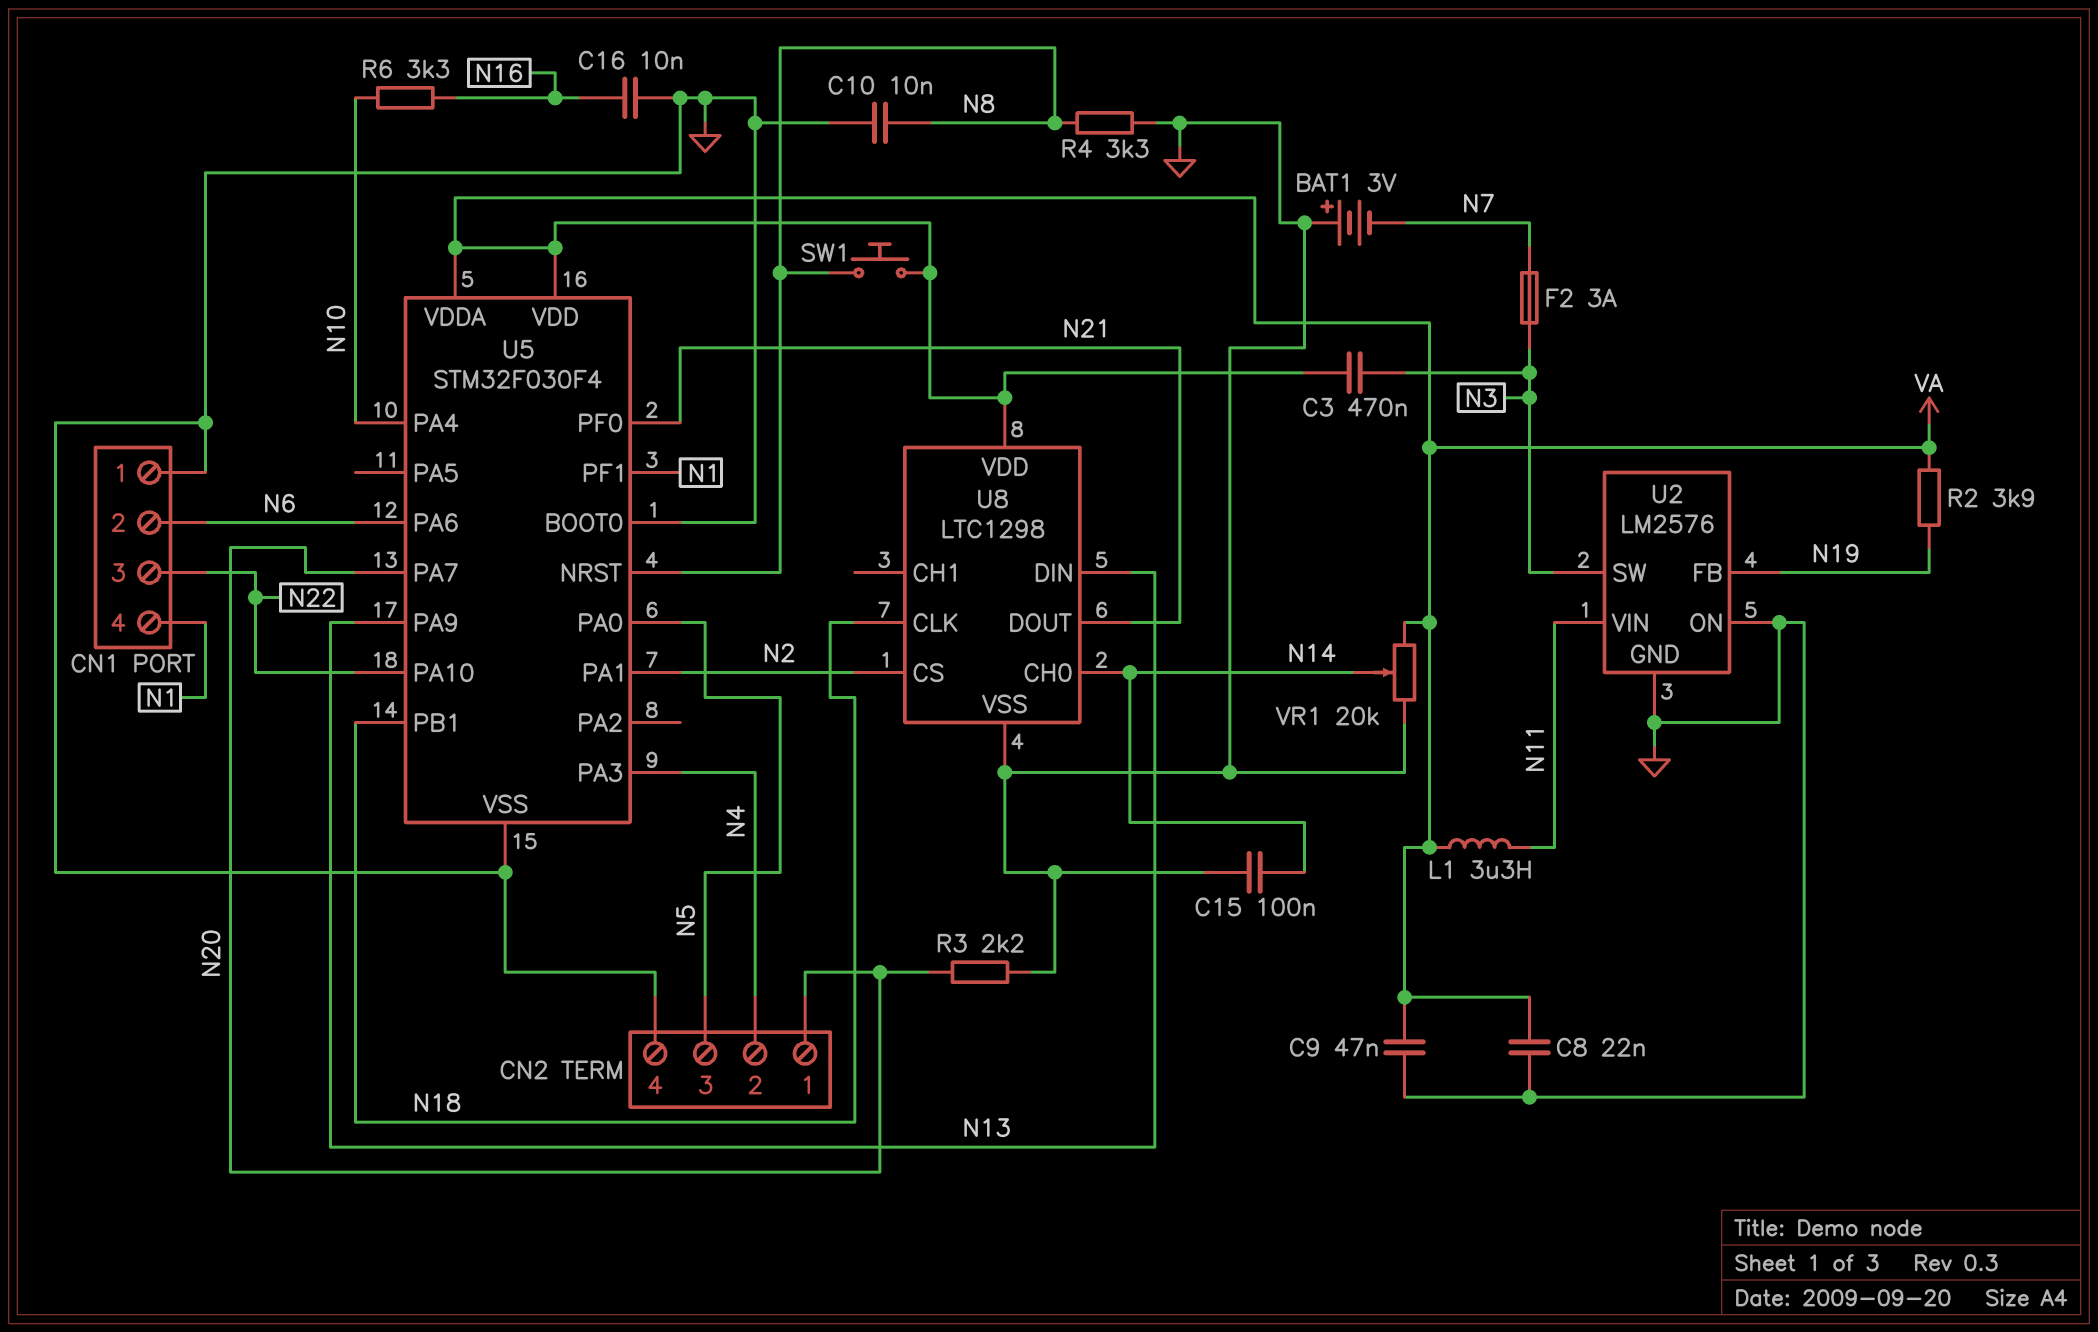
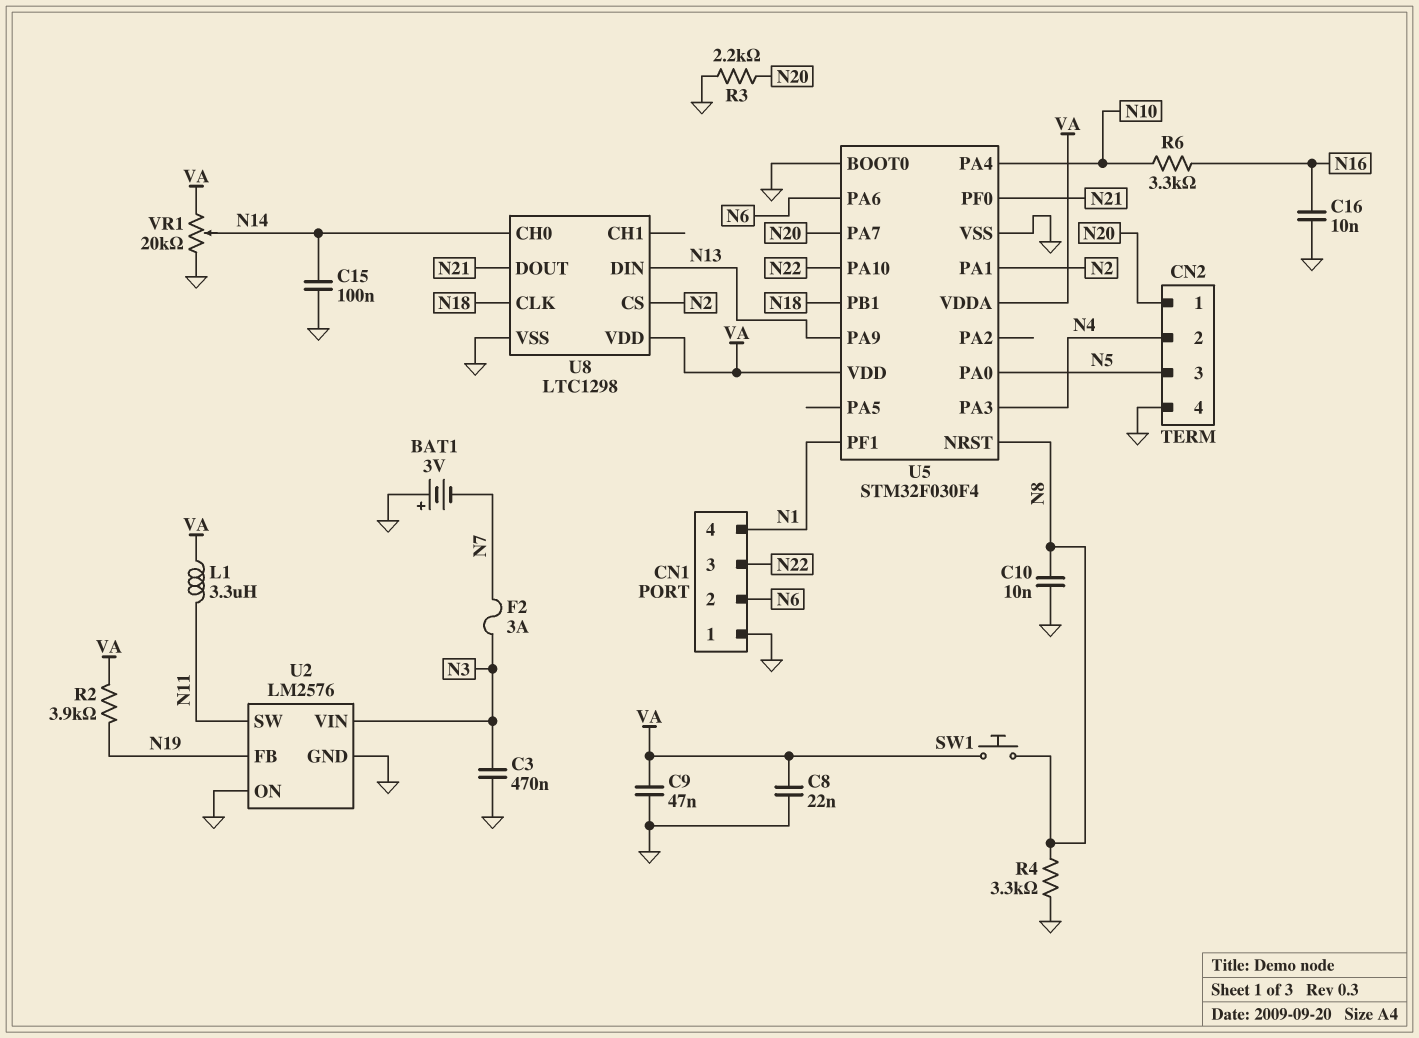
C3: 470nF (N3, VA) -> 470nF (GND, N3)
U2 pin SW: N3 -> N11
U2 pin VIN: N11 -> N3

